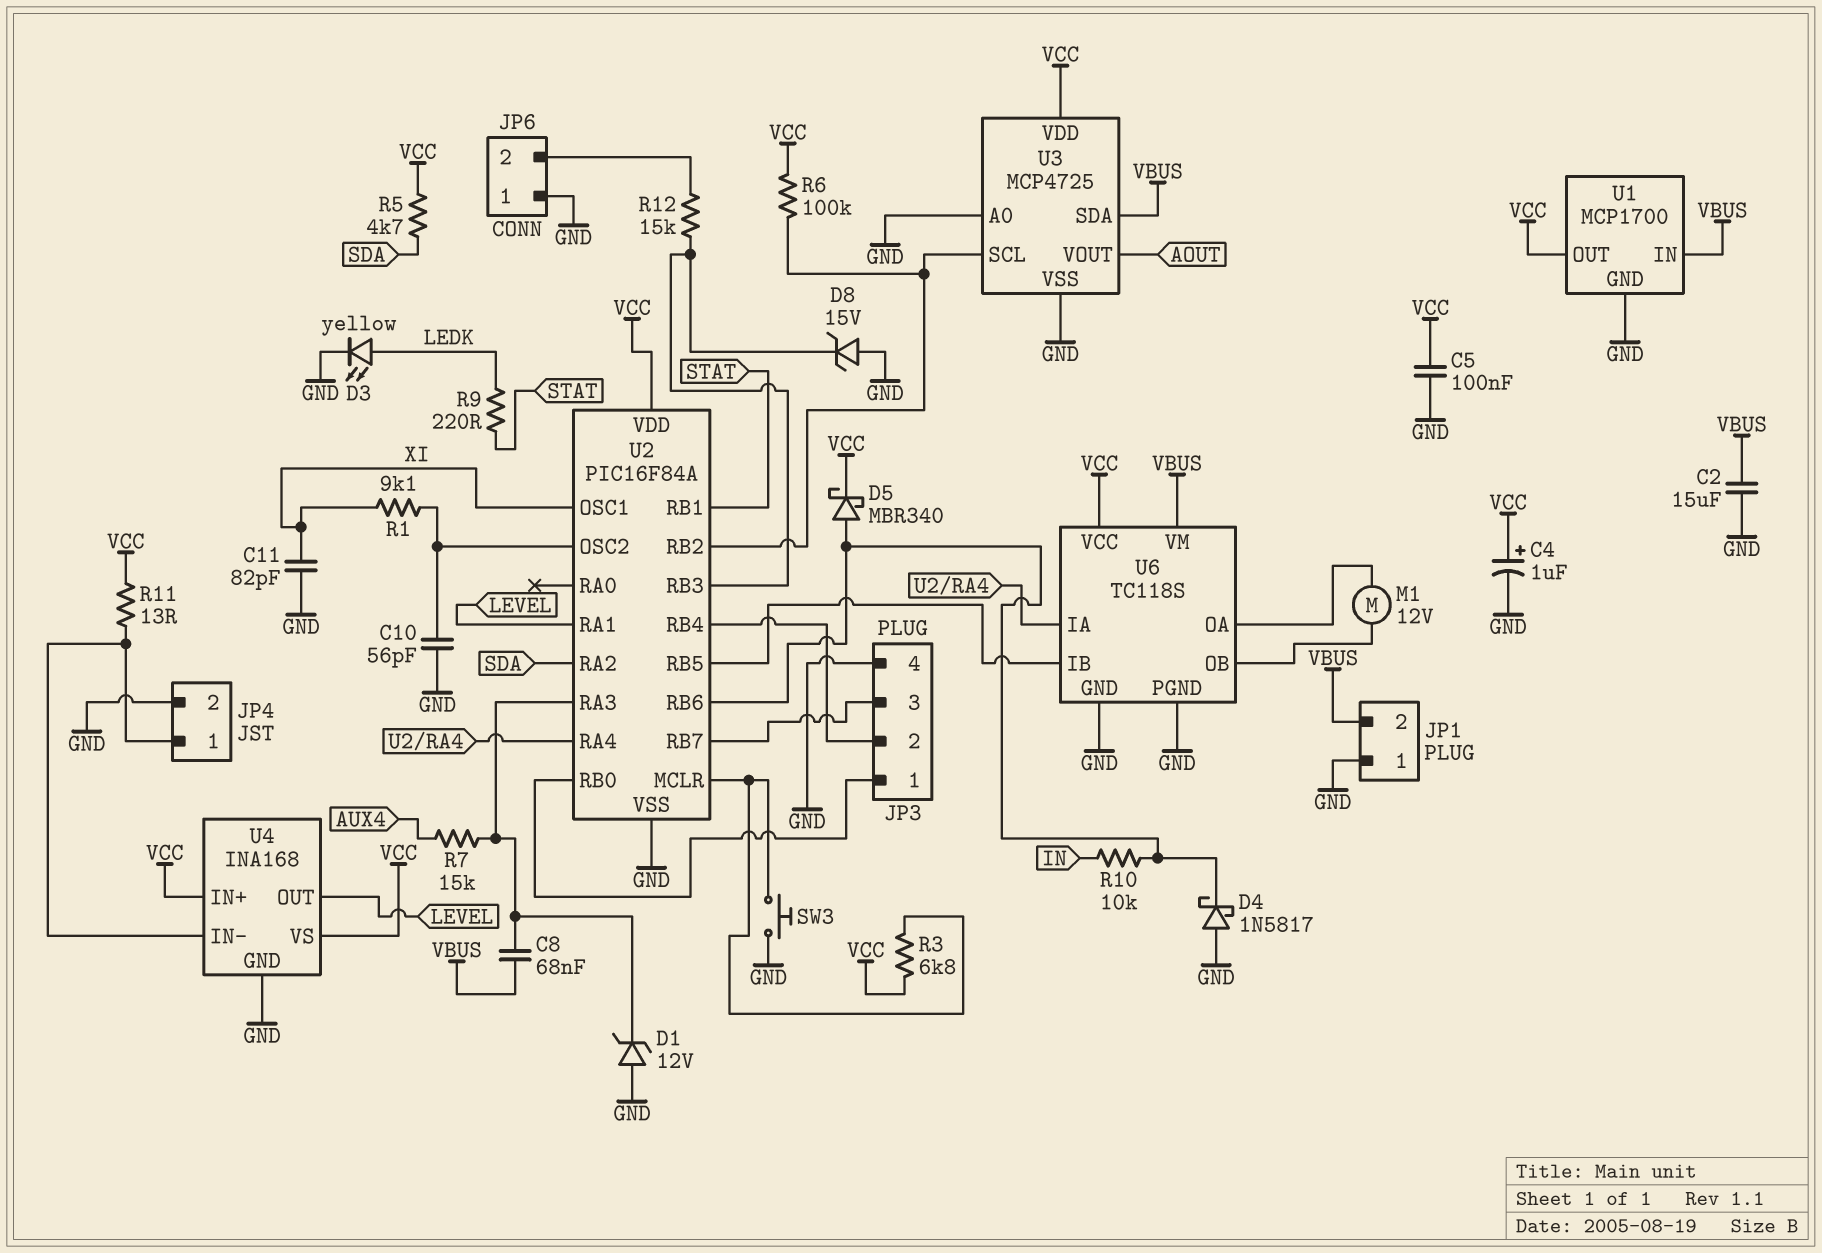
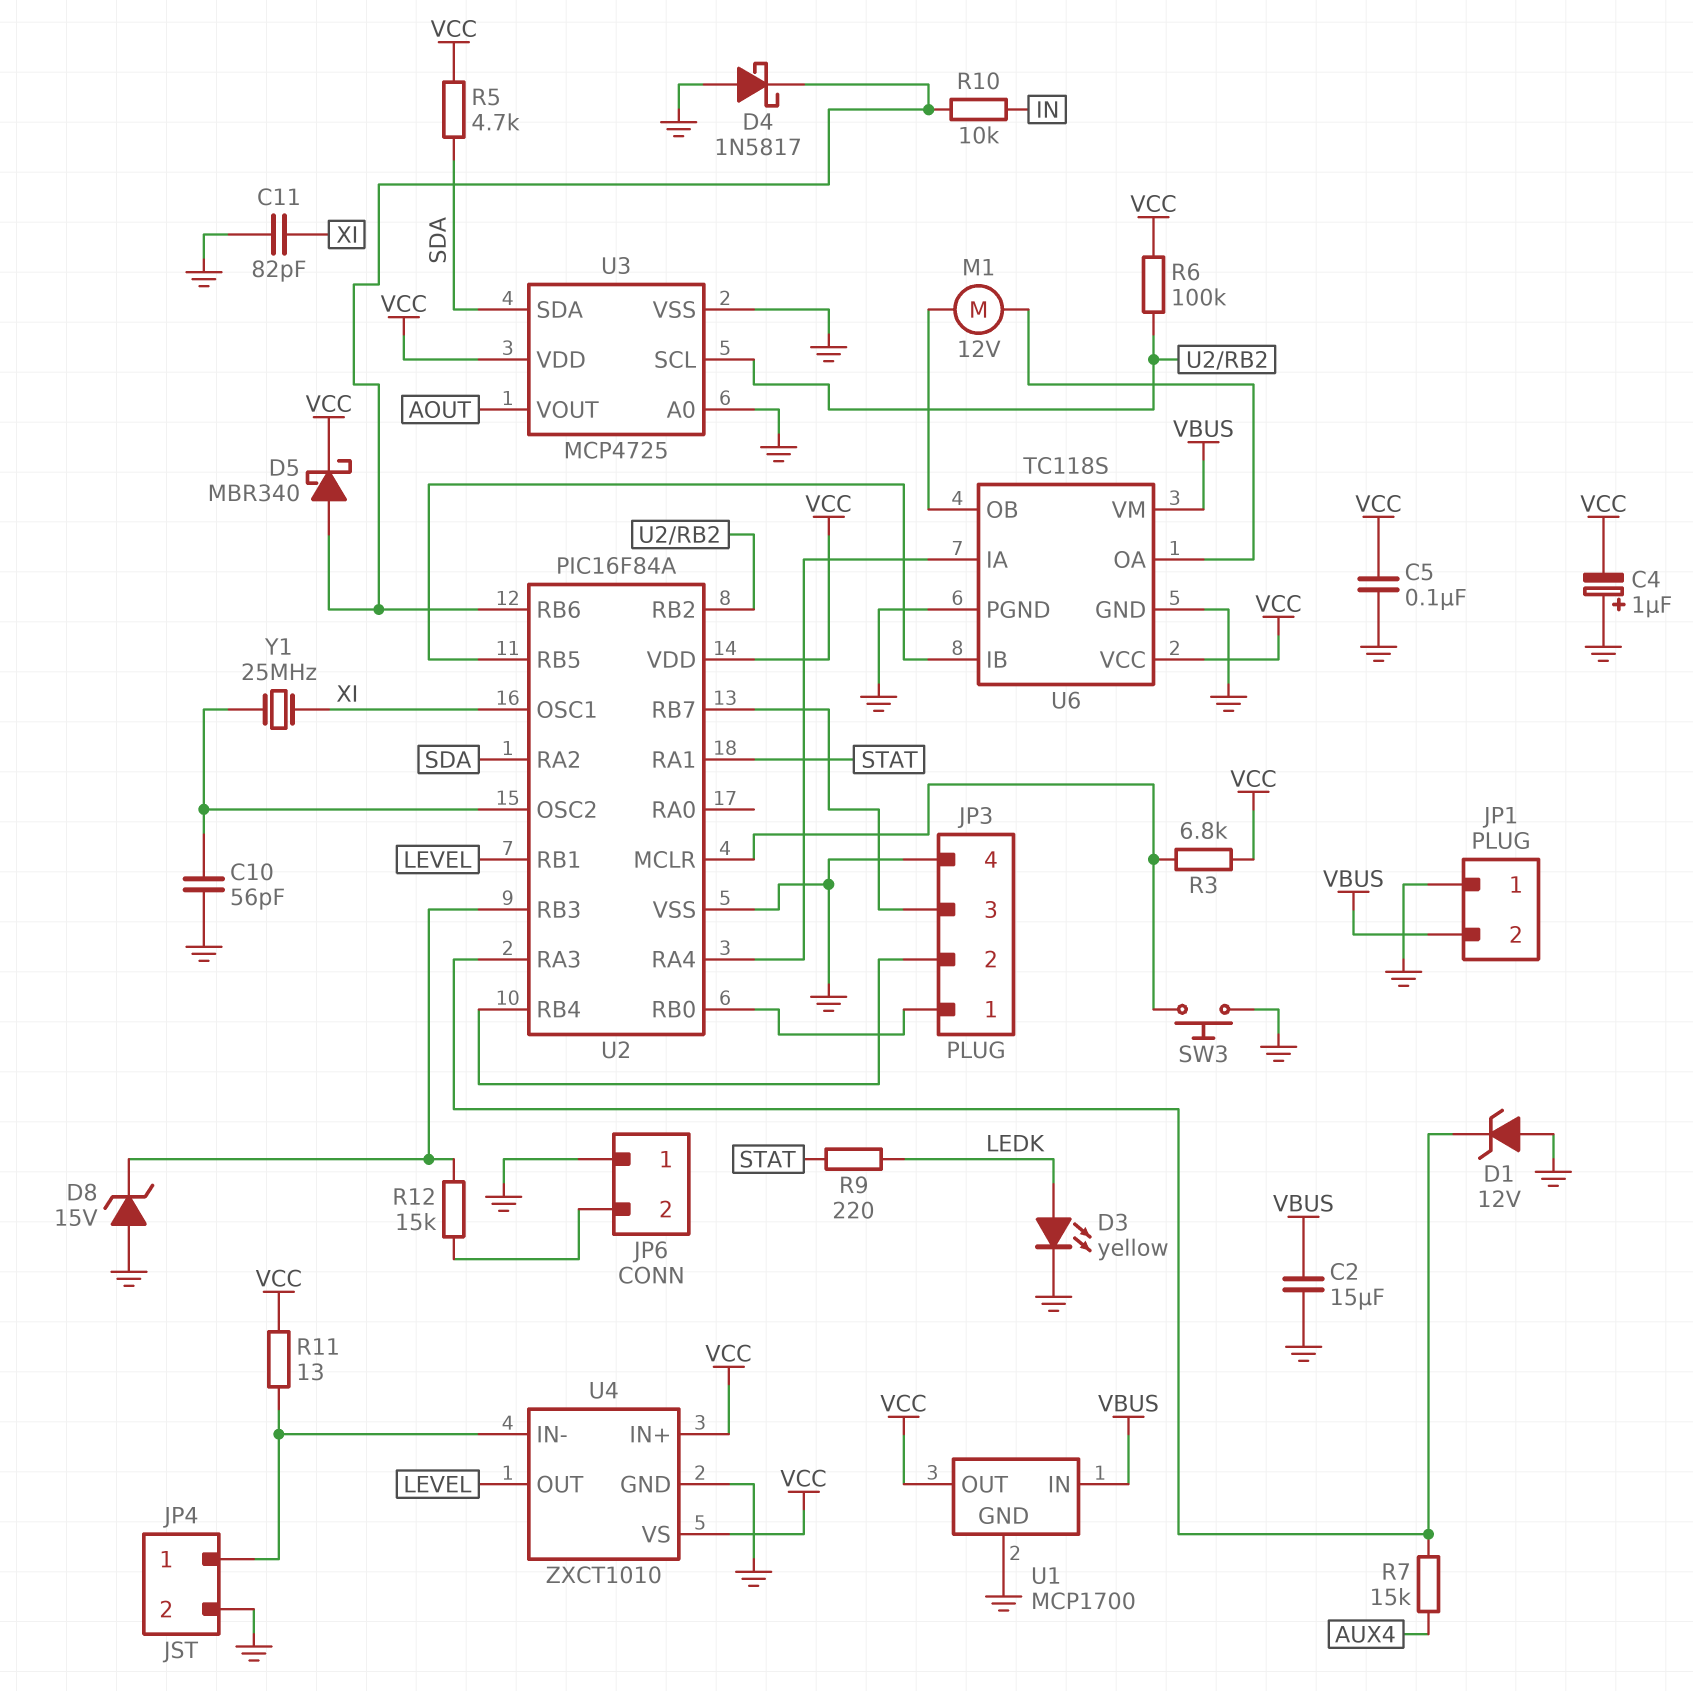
C4: 1uF (plus VCC, minus GND) -> 1uF (plus GND, minus VCC)
C8: 68nF (U2/RA3, VBUS) -> none
R1: 9.1k (U2/OSC2, XI) -> none
U2 pin RA1: LEVEL -> STAT
U2 pin RB1: STAT -> LEVEL
U3 pin SDA: VBUS -> SDA
U4: INA168 -> ZXCT1010
Y1: none -> 25MHz (U2/OSC2, XI)

